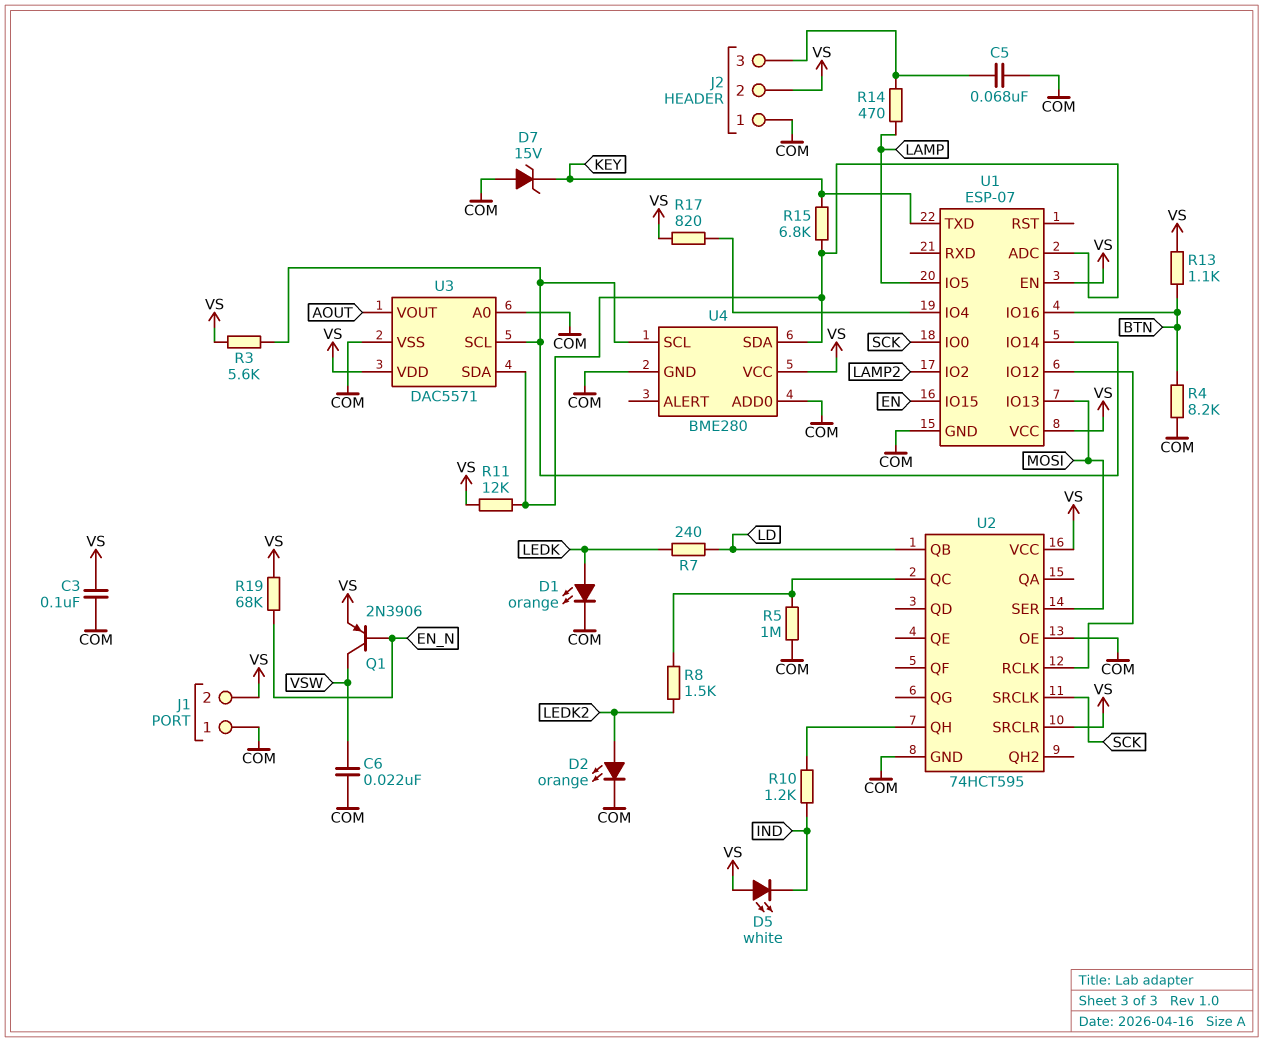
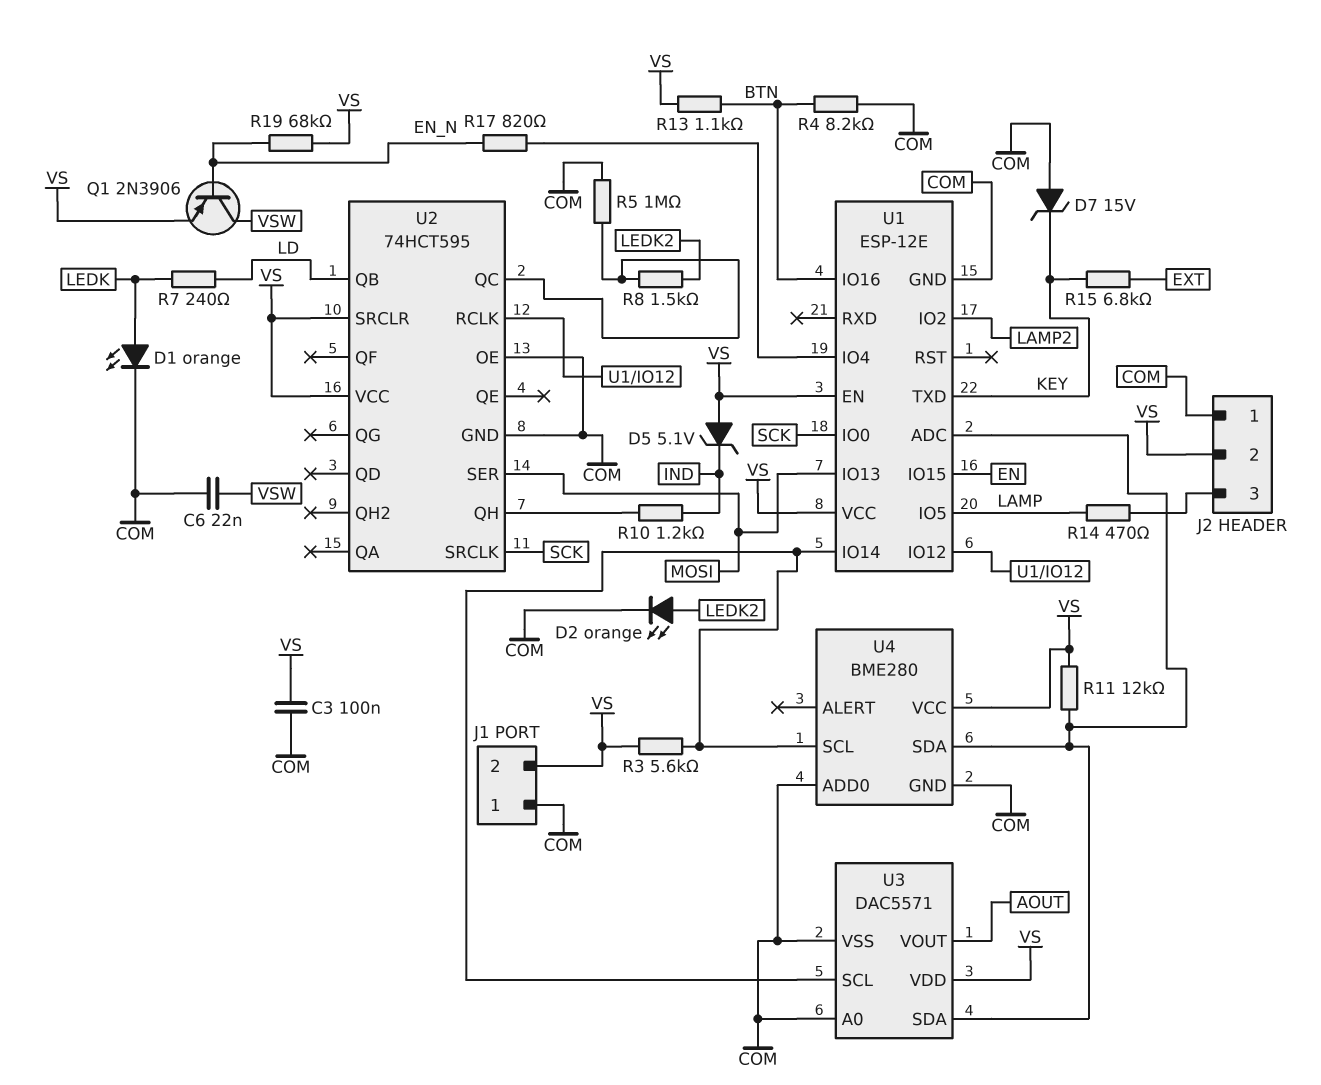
C5: 68nF (COM, J2/3) -> none
D5: LED white (A VS, K IND) -> zener 5.1V (A VS, K IND)
R15: 6.8k (KEY, U1/ADC) -> 6.8k (EXT, KEY)
R17: 820 (U1/IO4, VS) -> 820 (EN_N, U1/IO4)
U1: ESP-07 -> ESP-12E

